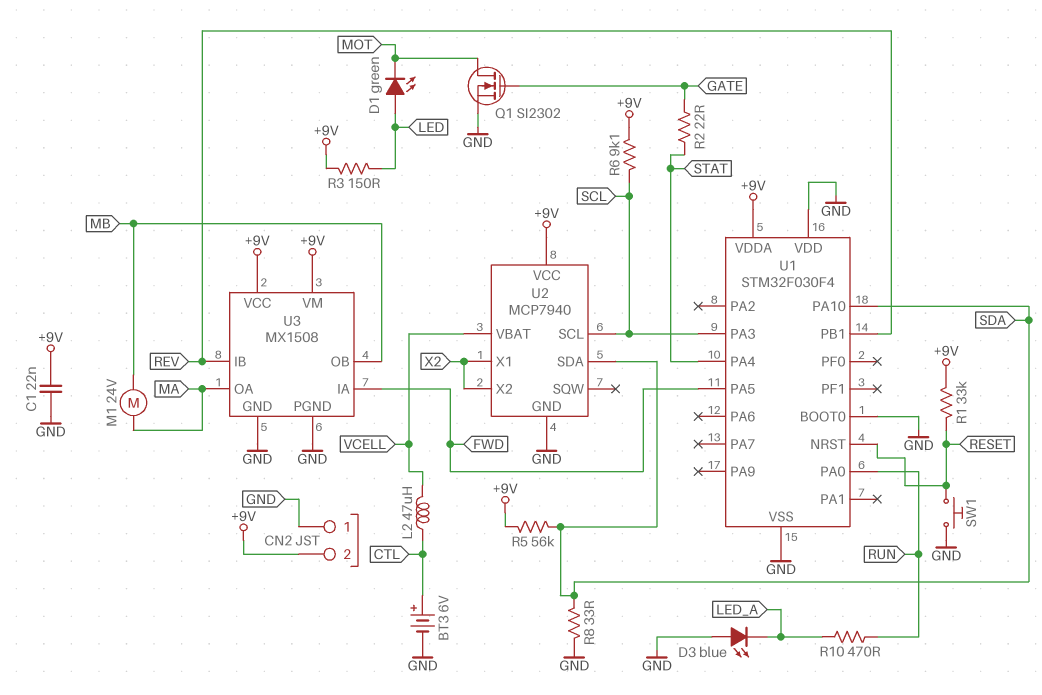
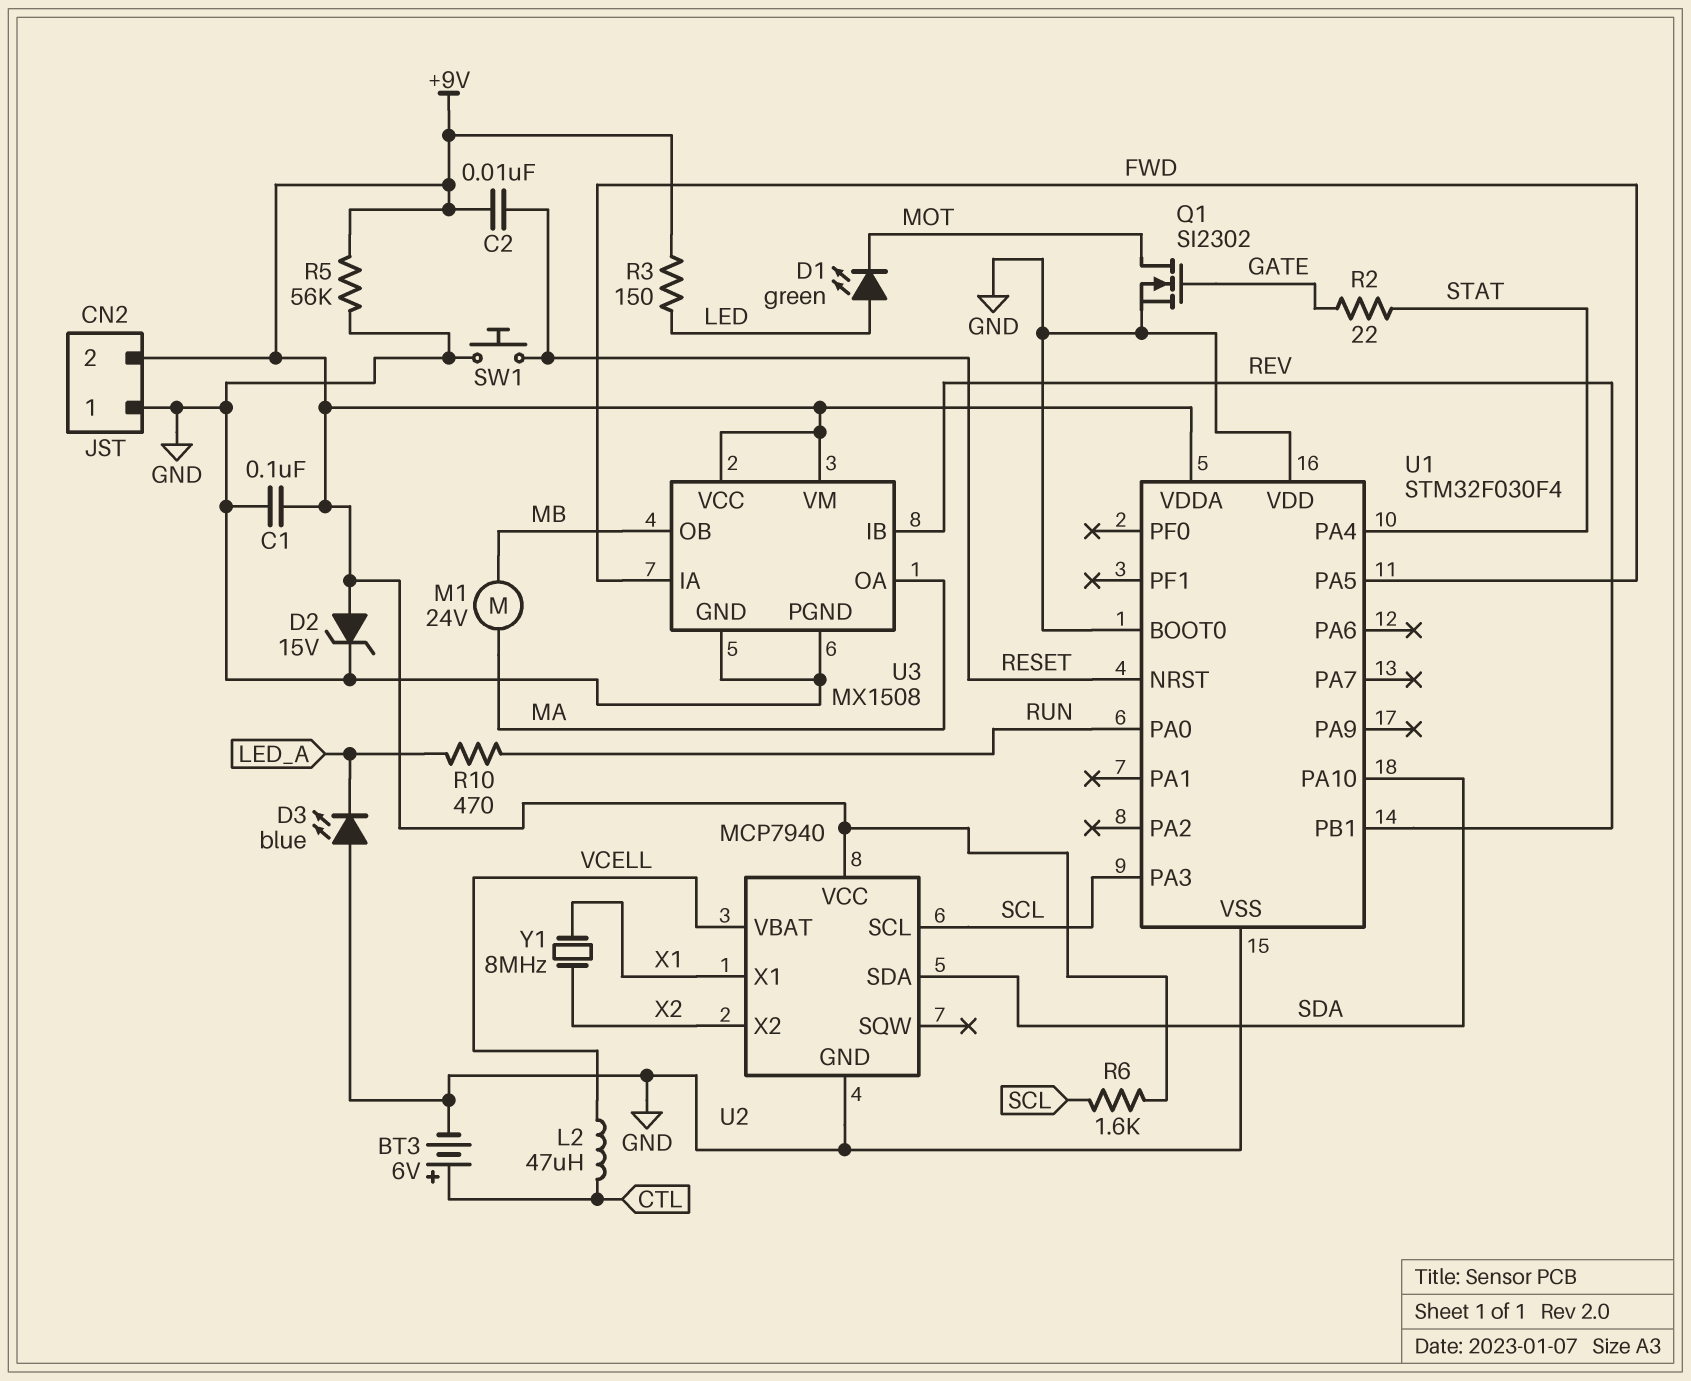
C1: 22nF (+9V, GND) -> 100nF (+9V, GND)
C2: none -> 10nF (+9V, RESET)
D2: none -> zener 15V (A +9V, K GND)
R1: 33k (+9V, RESET) -> none
R5: 56k (+9V, SDA) -> 56k (+9V, GND)
R6: 9.1k (+9V, SCL) -> 1.6k (+9V, SCL)
R8: 33 (GND, SDA) -> none
U2 pin X1: X2 -> X1
Y1: none -> 8MHz (X1, X2)

